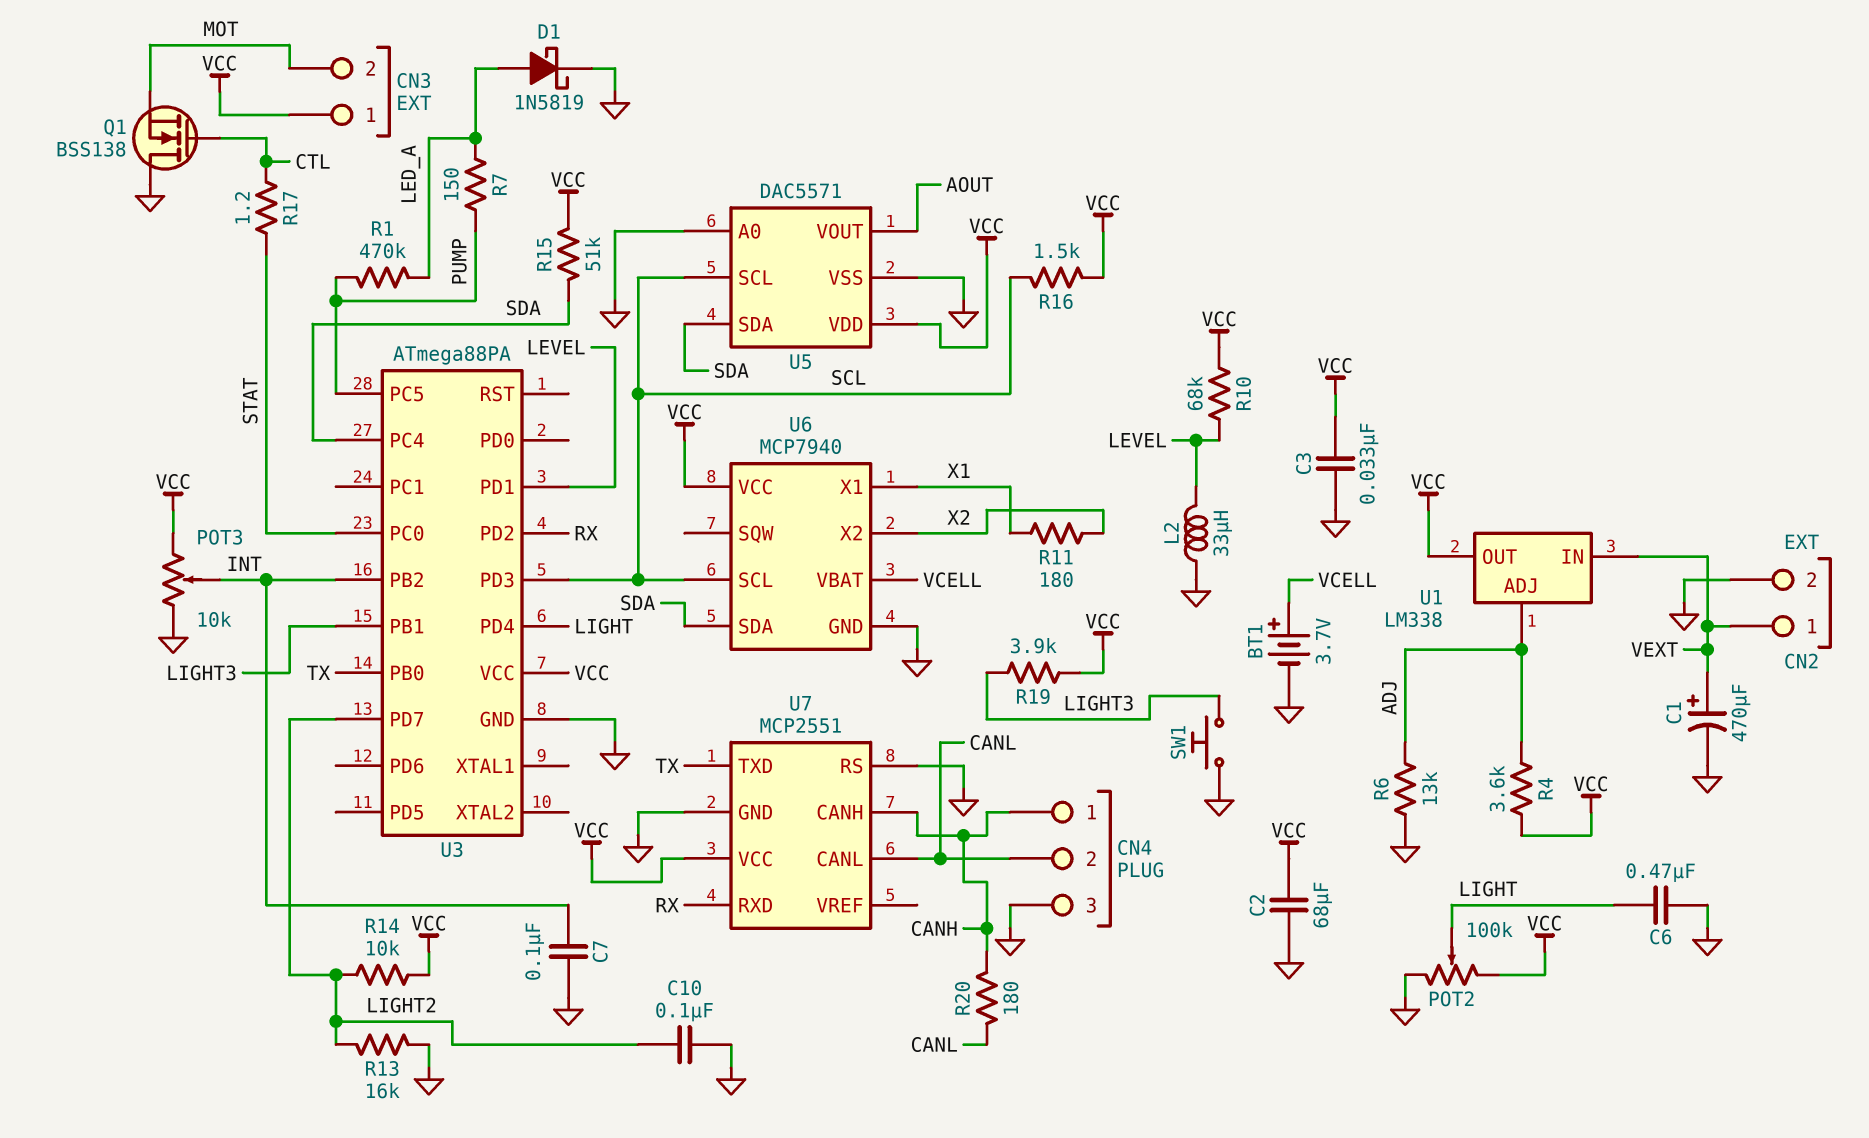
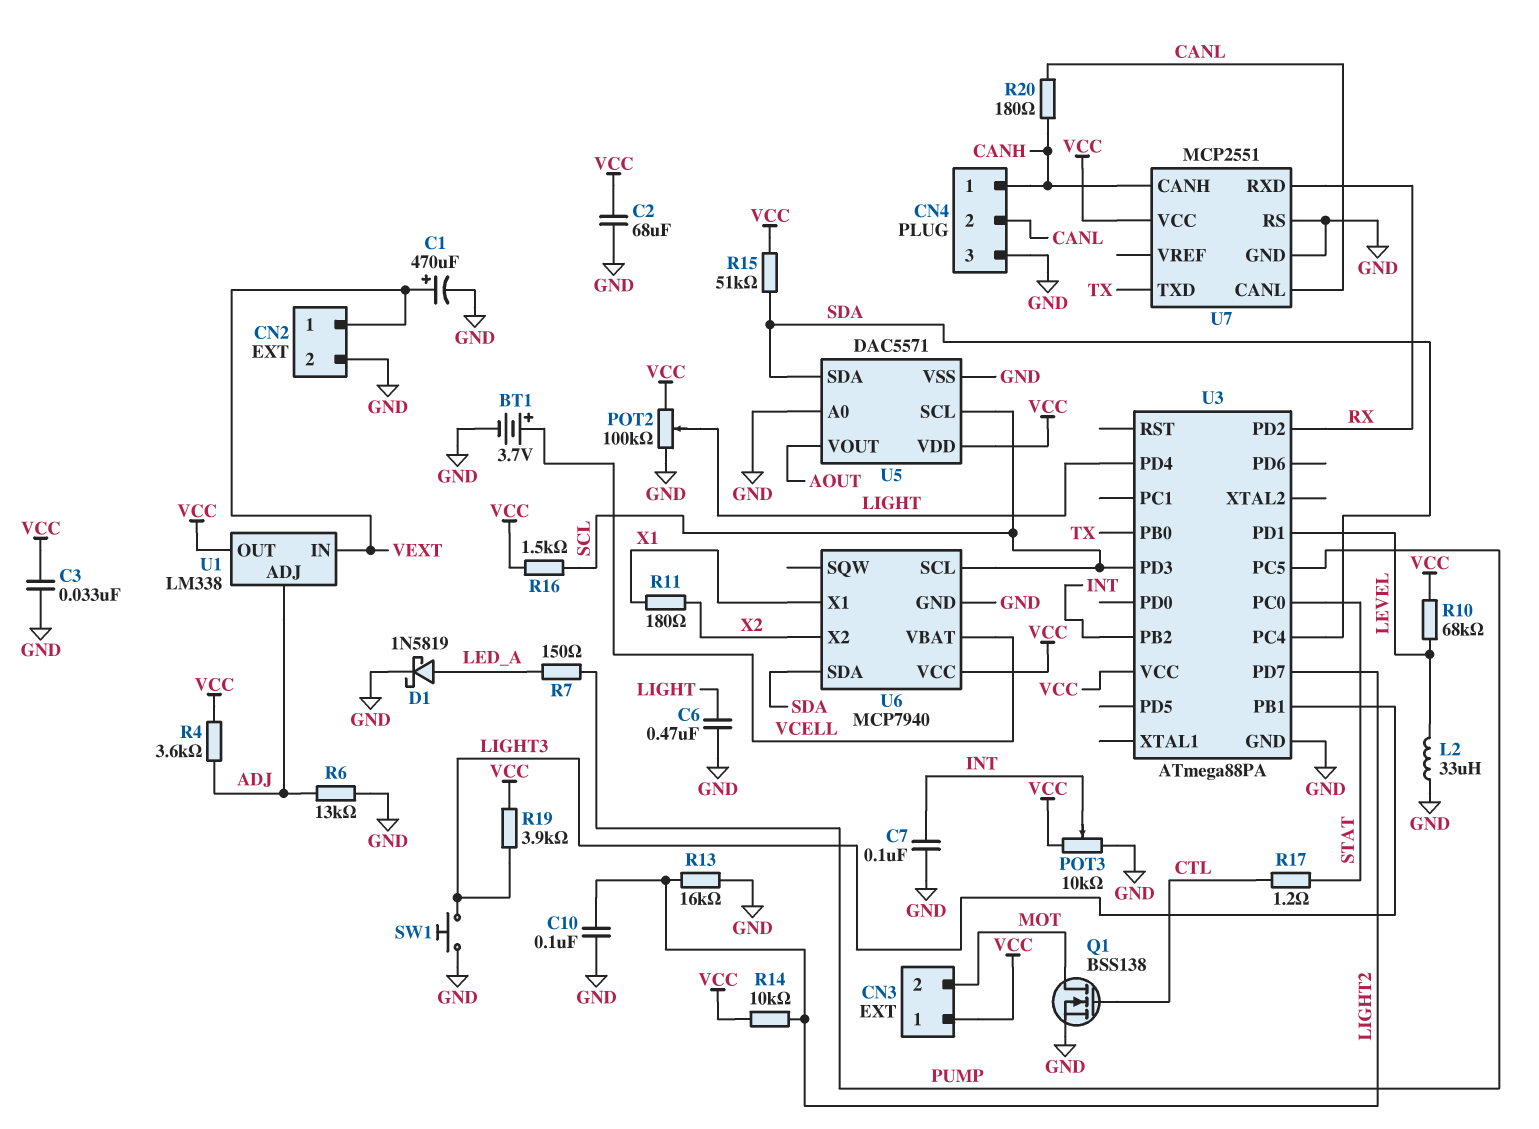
Q1: NMOS BSS138 (G CTL, D GND, S MOT) -> NMOS BSS138 (G CTL, D MOT, S GND)
R1: 470k (LED_A, PUMP) -> none

